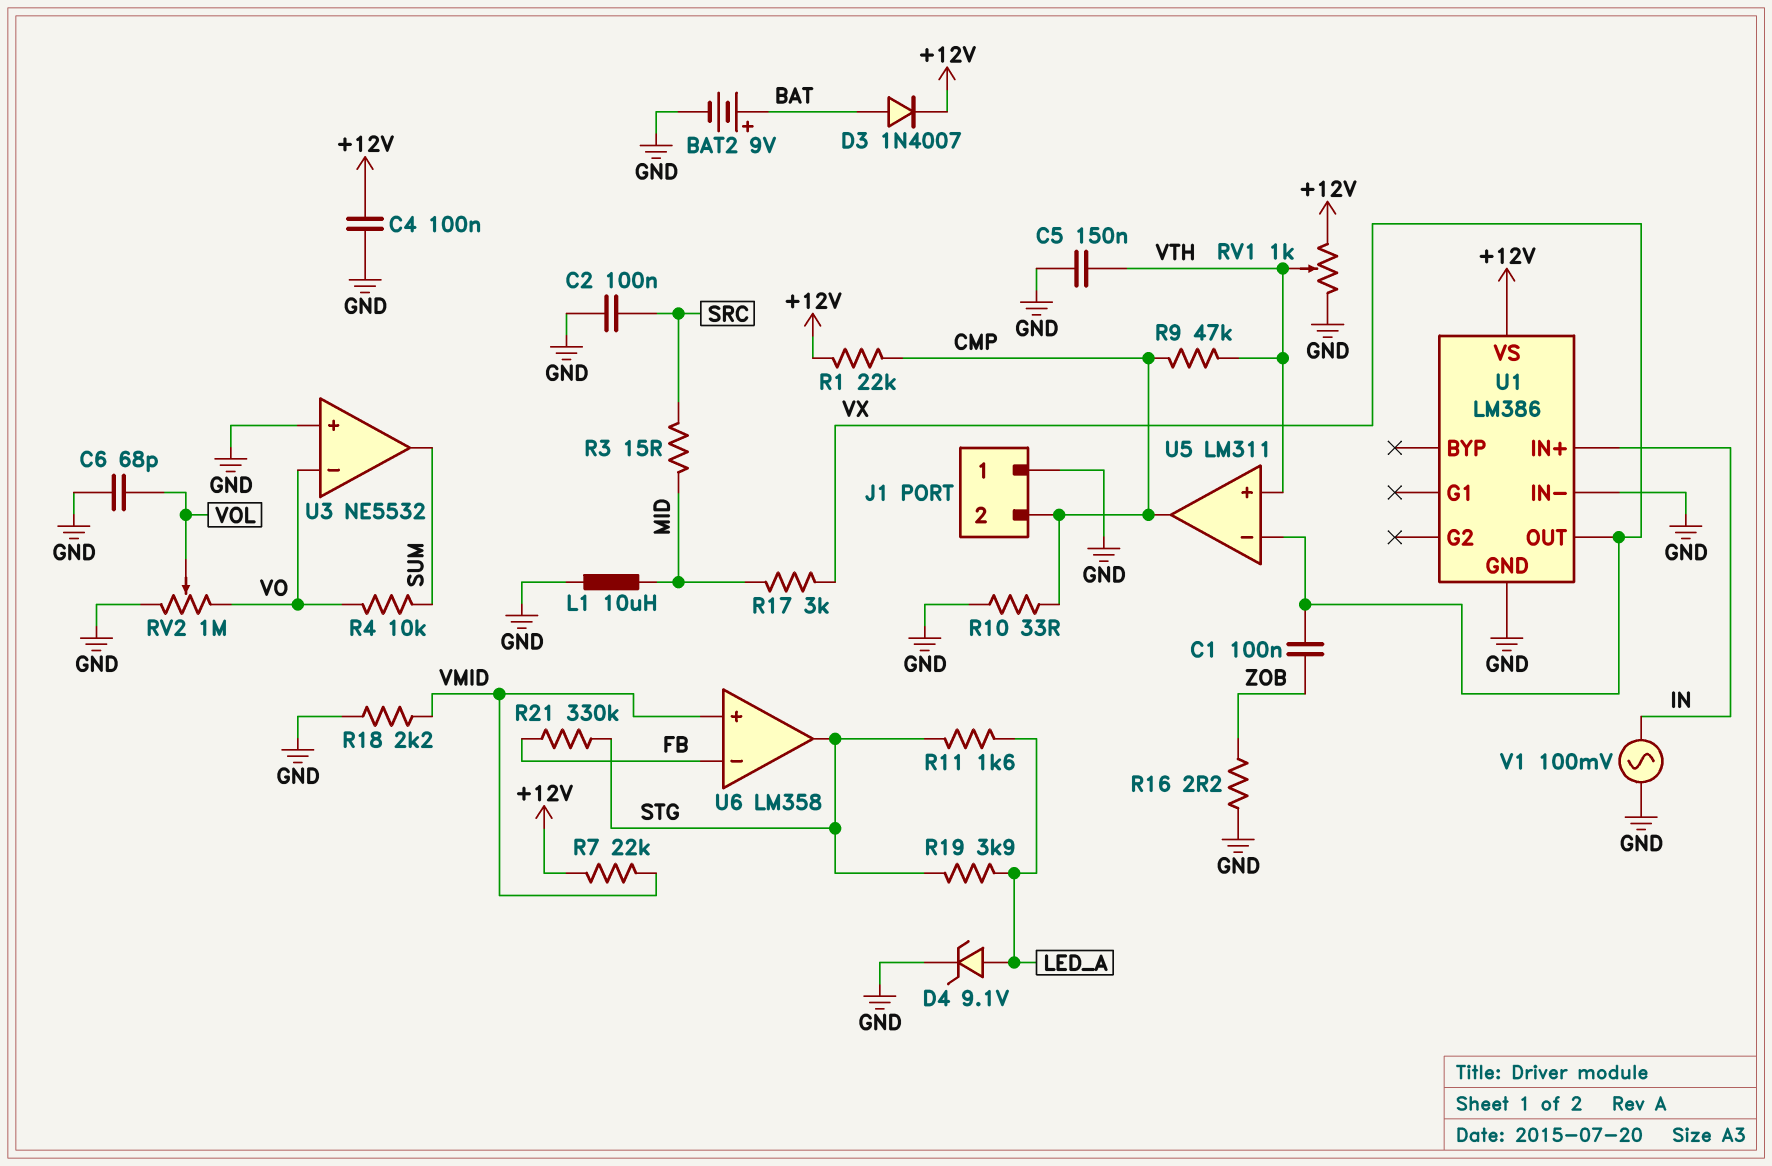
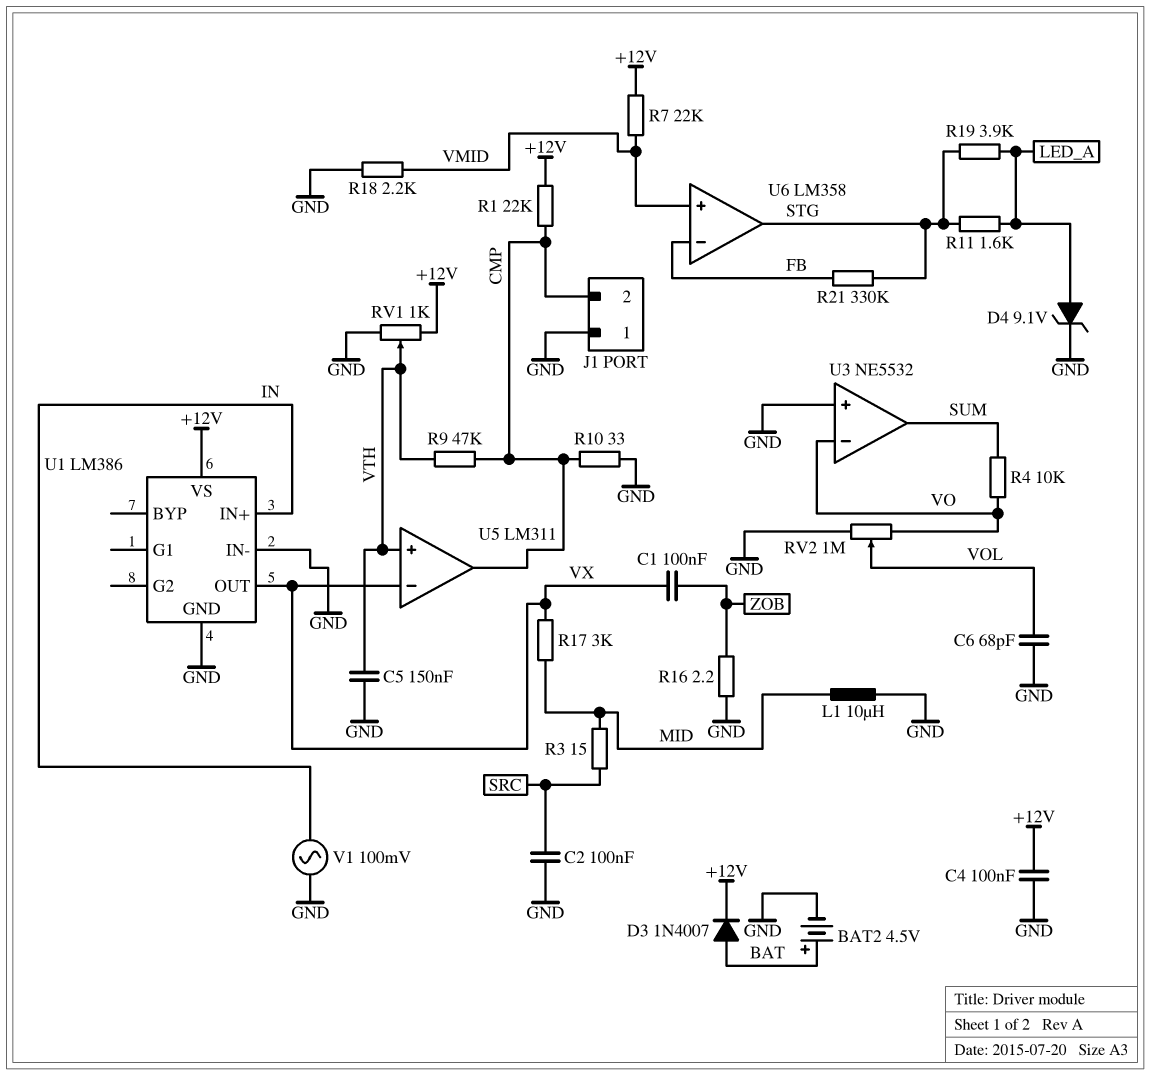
BAT2: 9V (plus BAT, minus GND) -> 4.5V (plus BAT, minus GND)

